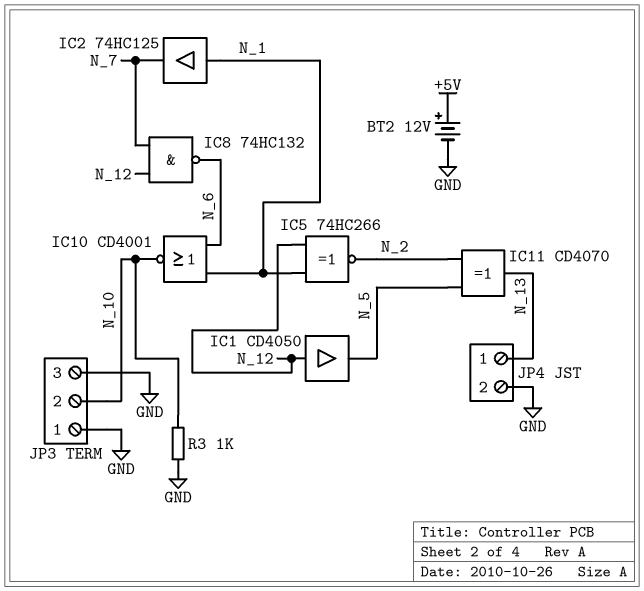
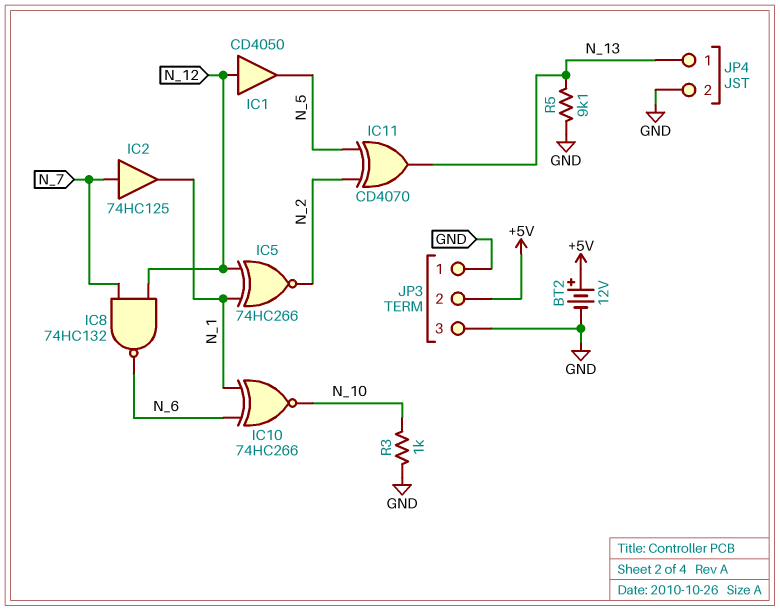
IC2: buffer 74HC125 (in N_1, out N_7) -> buffer 74HC125 (in N_7, out N_1)
IC10: NOR CD4001 (in N_1, in N_6, out N_10) -> XNOR 74HC266 (in N_1, in N_6, out N_10)
JP3 pin 2: N_10 -> +5V
R5: none -> 9.1k (GND, N_13)

